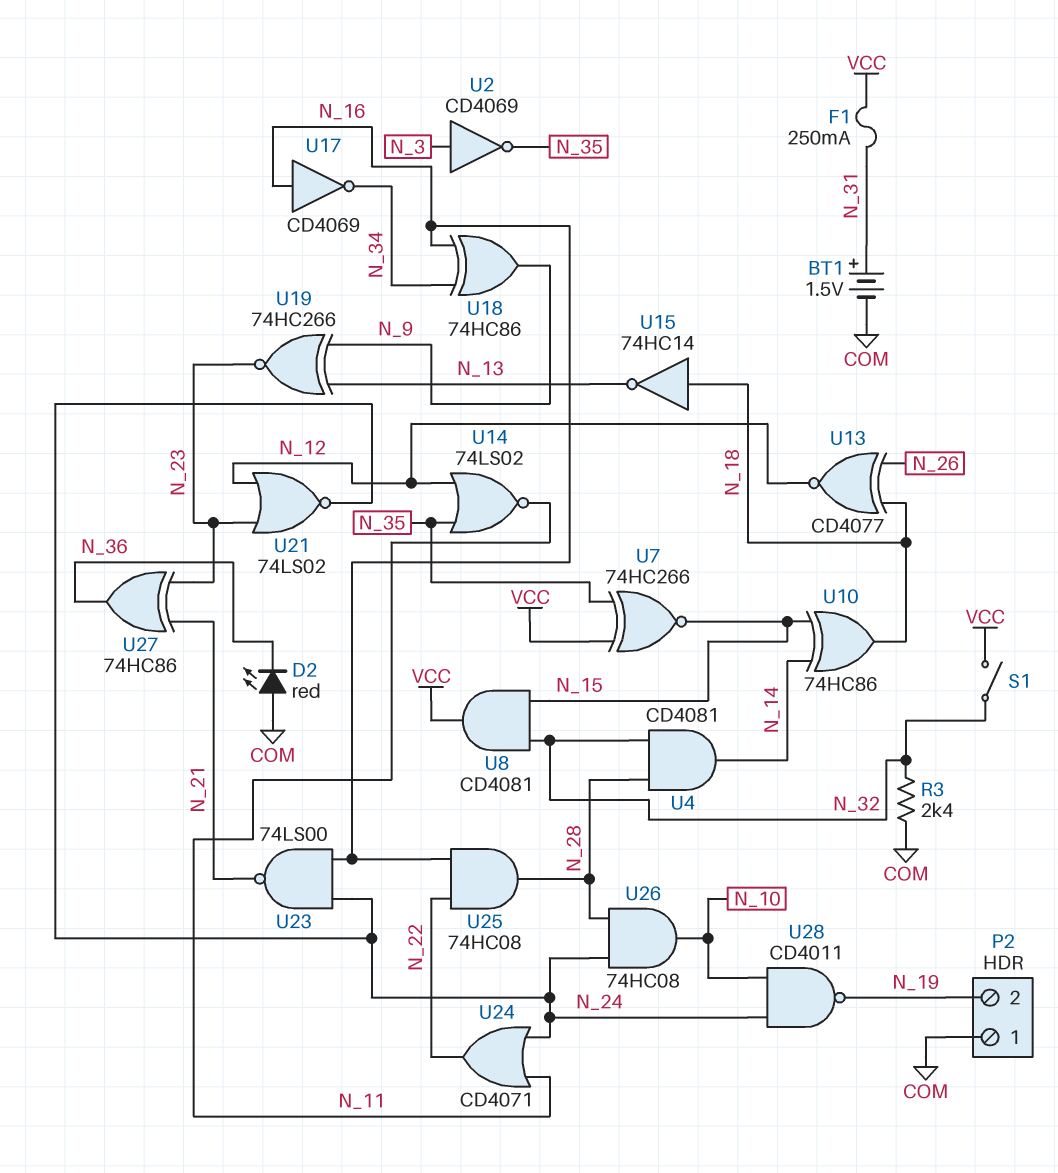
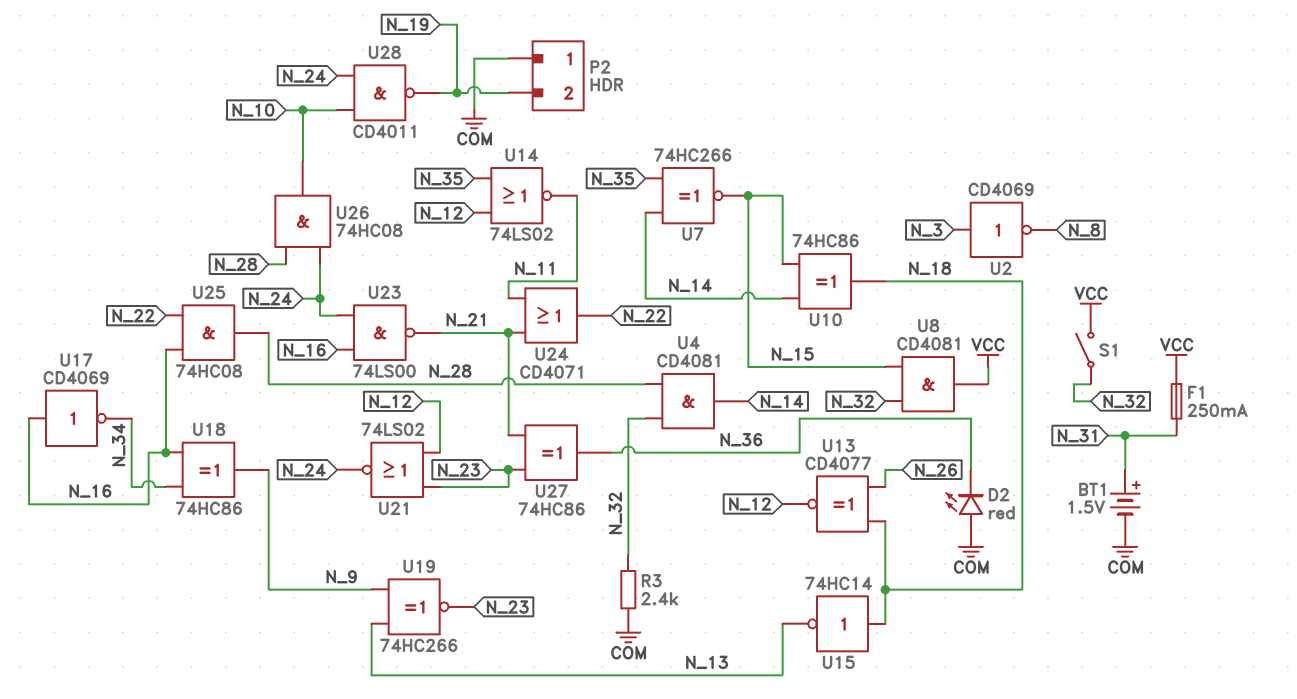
U2: NOT CD4069 (in N_3, out N_35) -> NOT CD4069 (in N_3, out N_8)
U7: XNOR 74HC266 (in N_35, in VCC, out N_15) -> XNOR 74HC266 (in N_14, in N_35, out N_15)
U24: OR CD4071 (in N_11, in N_24, out N_22) -> OR CD4071 (in N_11, in N_21, out N_22)

